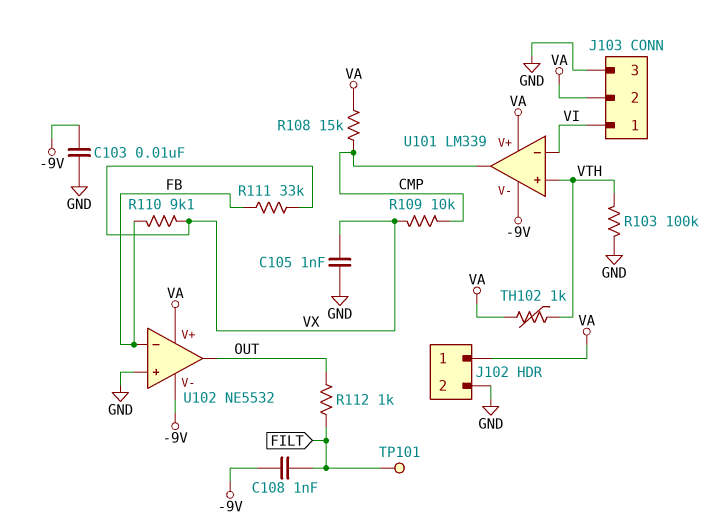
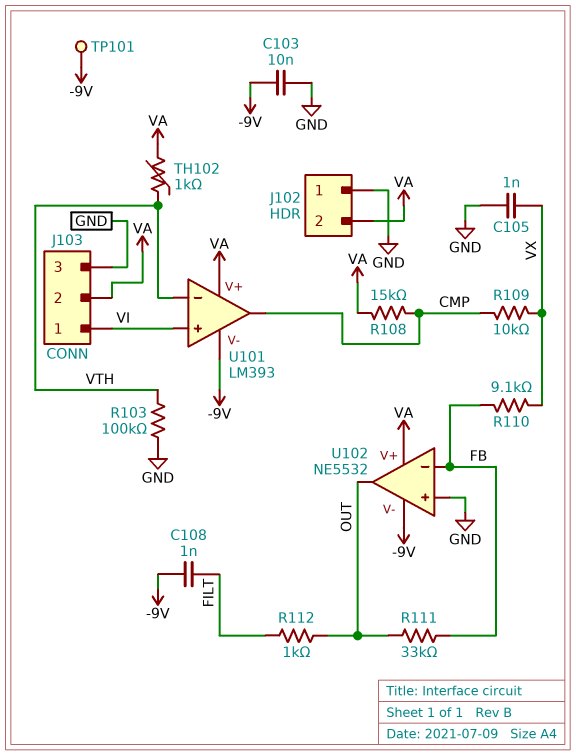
J102 pin 1: VA -> GND
J102 pin 2: GND -> VA
R111: 33k (FB, VX) -> 33k (FB, OUT)
TP101: test point (FILT) -> test point (-9V)
U101: LM339 -> LM393
U101 pin in+: VTH -> VI
U101 pin in-: VI -> VTH

